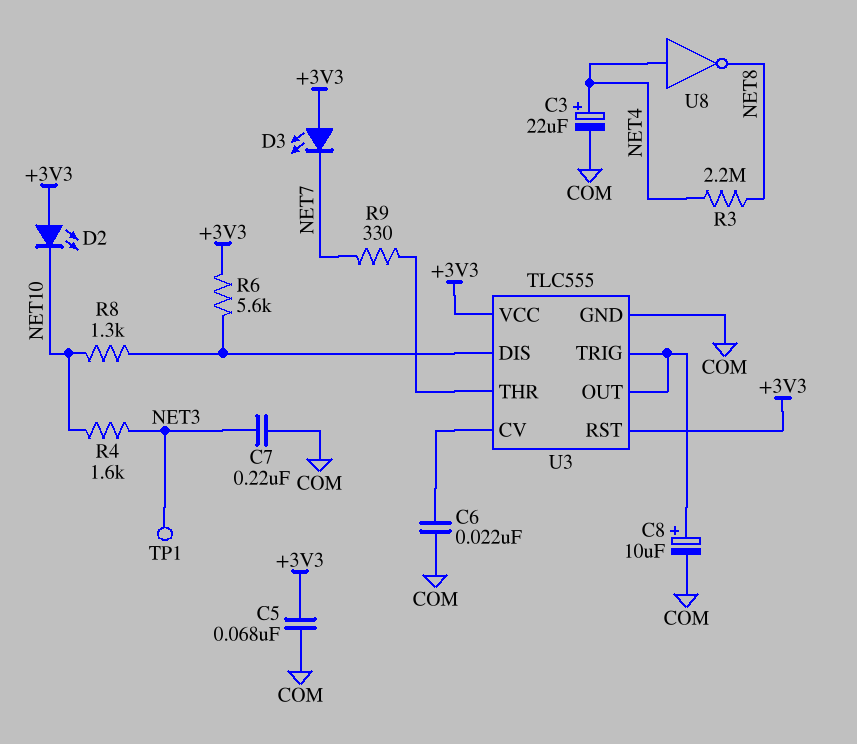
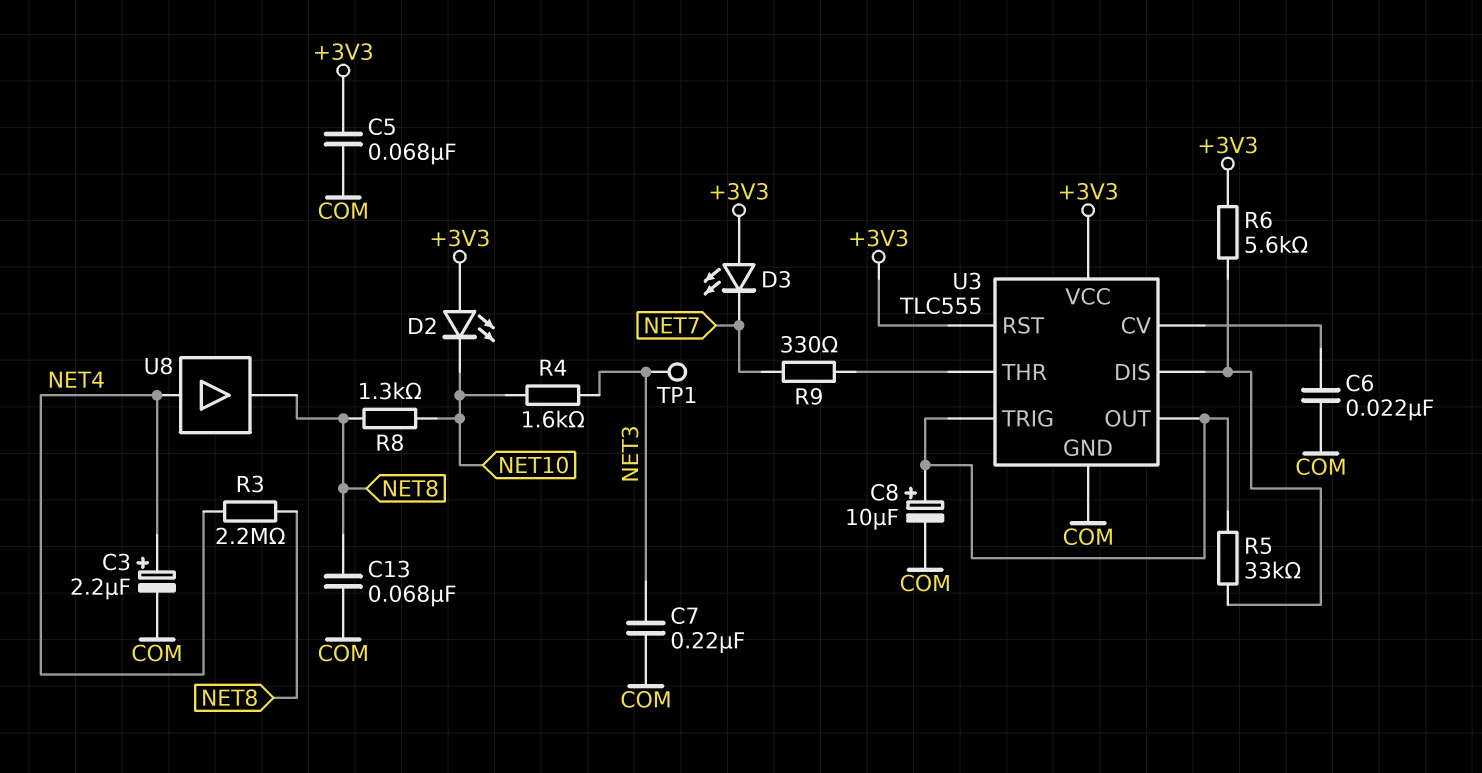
C3: 22uF (plus NET4, minus COM) -> 2.2uF (plus NET4, minus COM)
C13: none -> 68nF (COM, NET8)
R5: none -> 33k (U3/DIS, U3/OUT)
R8: 1.3k (NET10, U3/DIS) -> 1.3k (NET8, NET10)
U8: NOT (in NET4, out NET8) -> buffer (in NET4, out NET8)

